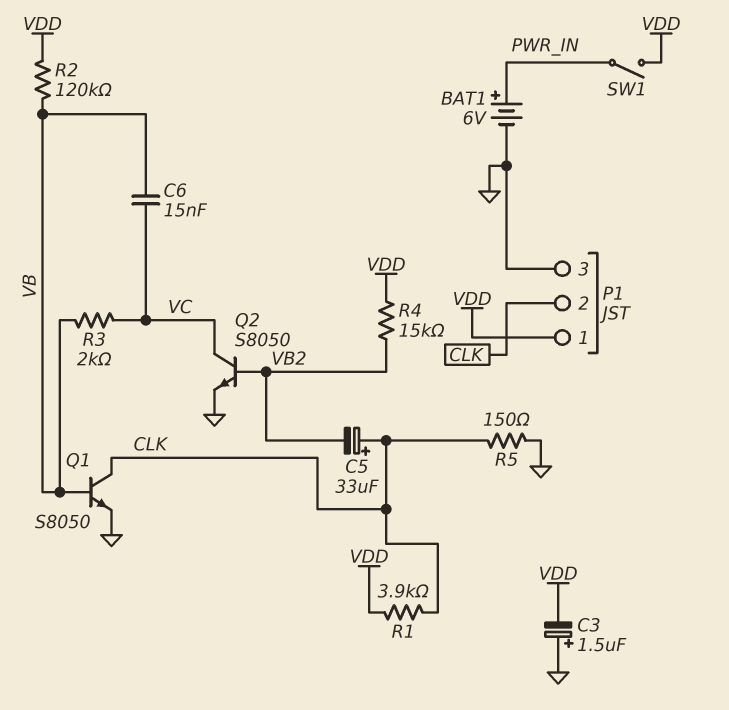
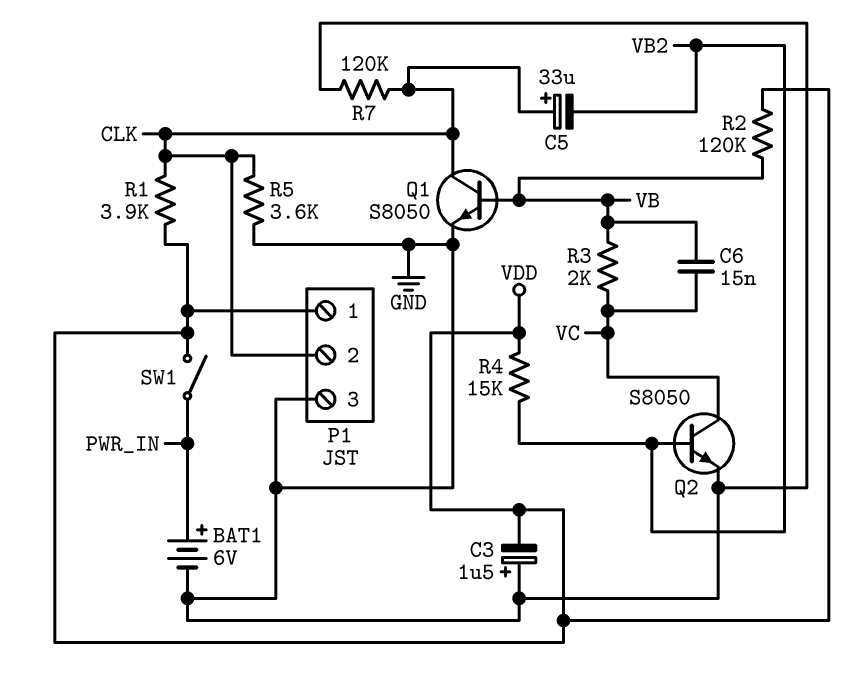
R5: 150 (CLK, GND) -> 3.6k (CLK, GND)
R7: none -> 120k (CLK, GND)

